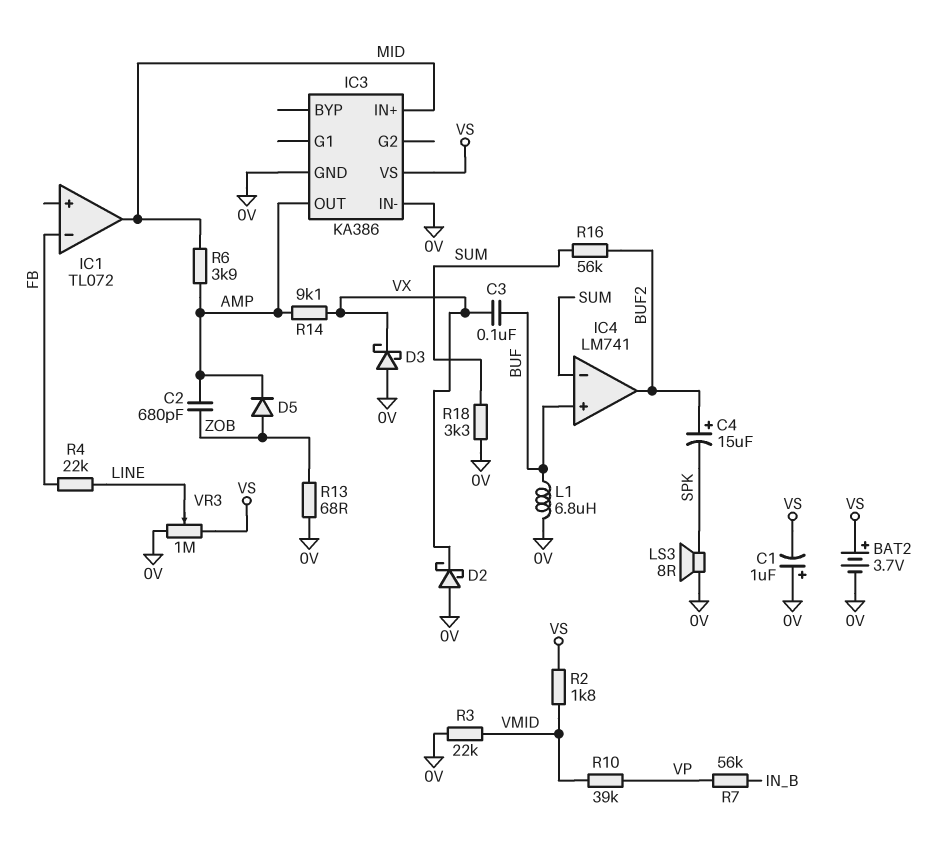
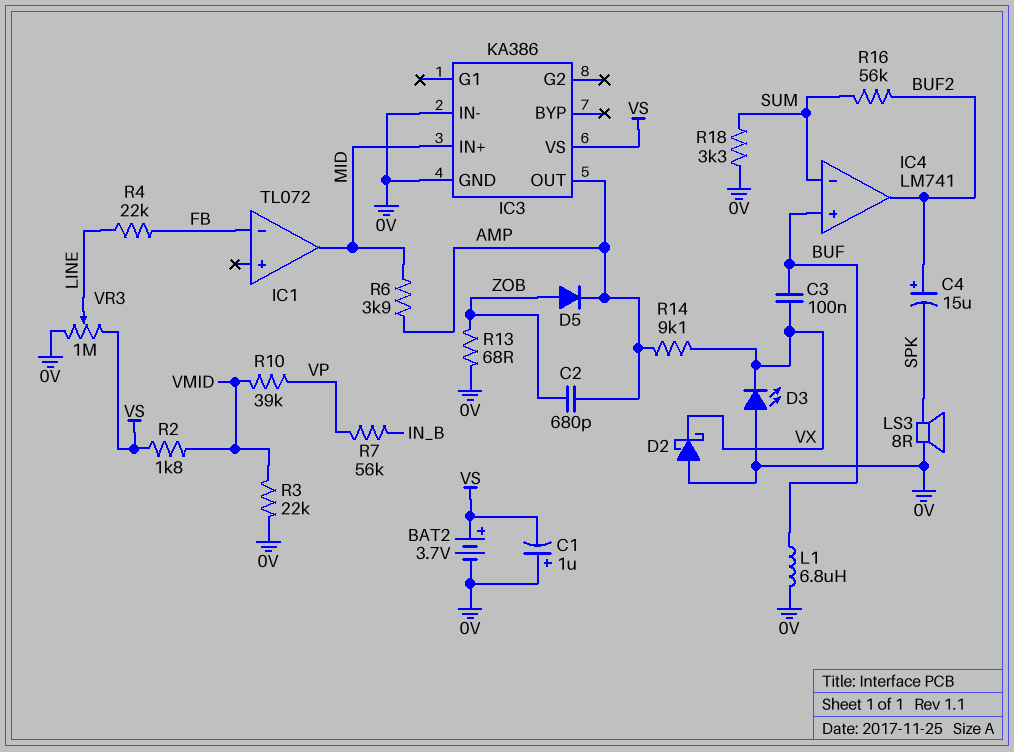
D3: schottky (A 0V, K VX) -> LED (A 0V, K VX)

